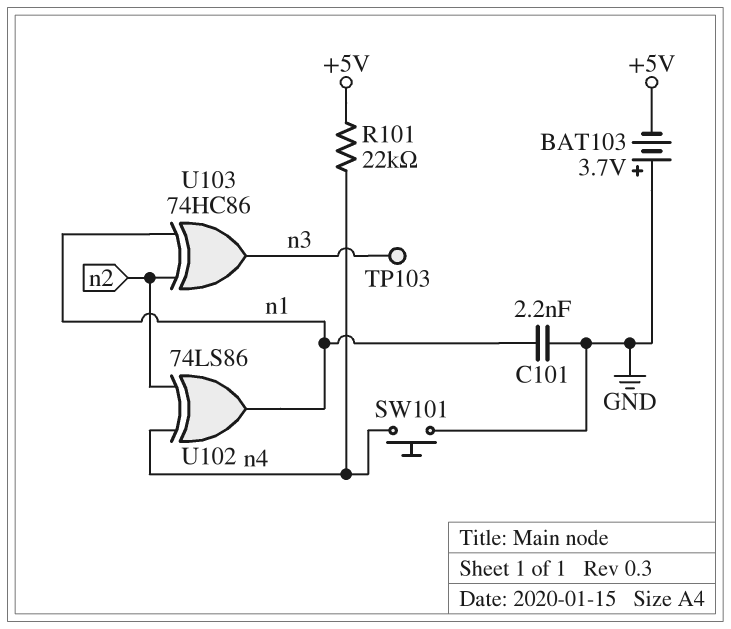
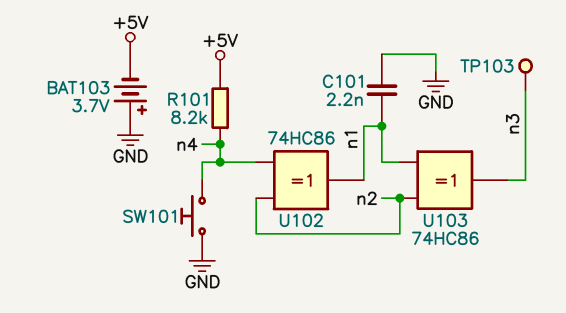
R101: 22k (+5V, n4) -> 8.2k (+5V, n4)
U102: XOR 74LS86 (in n2, in n4, out n1) -> XOR 74HC86 (in n2, in n4, out n1)

